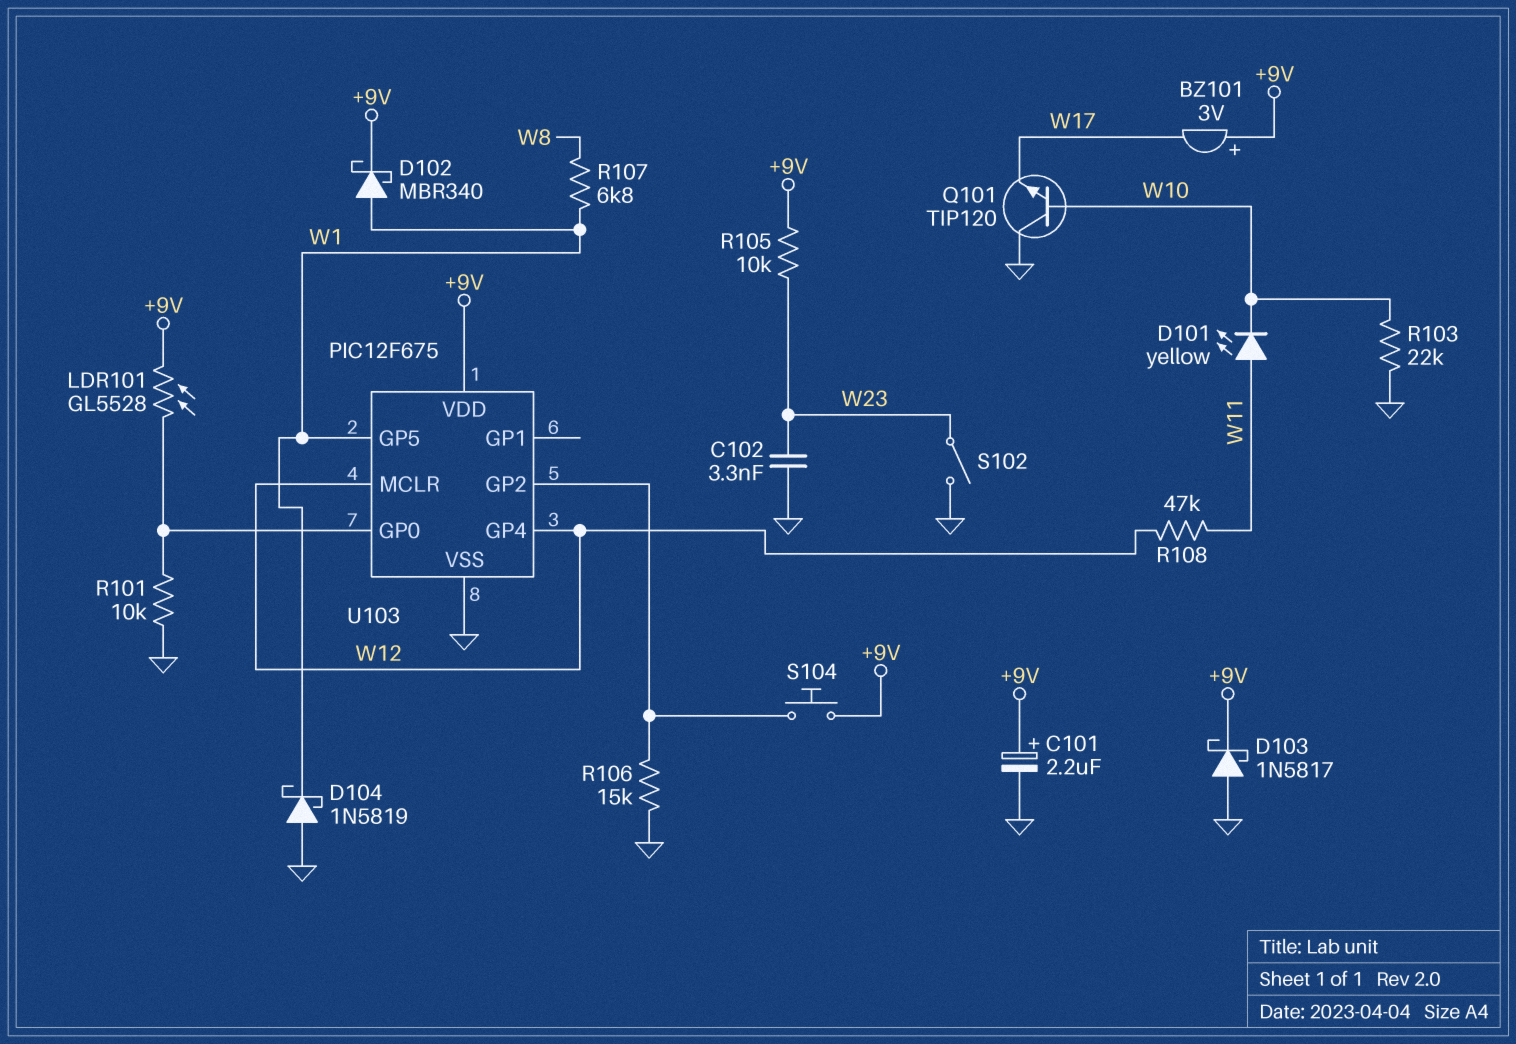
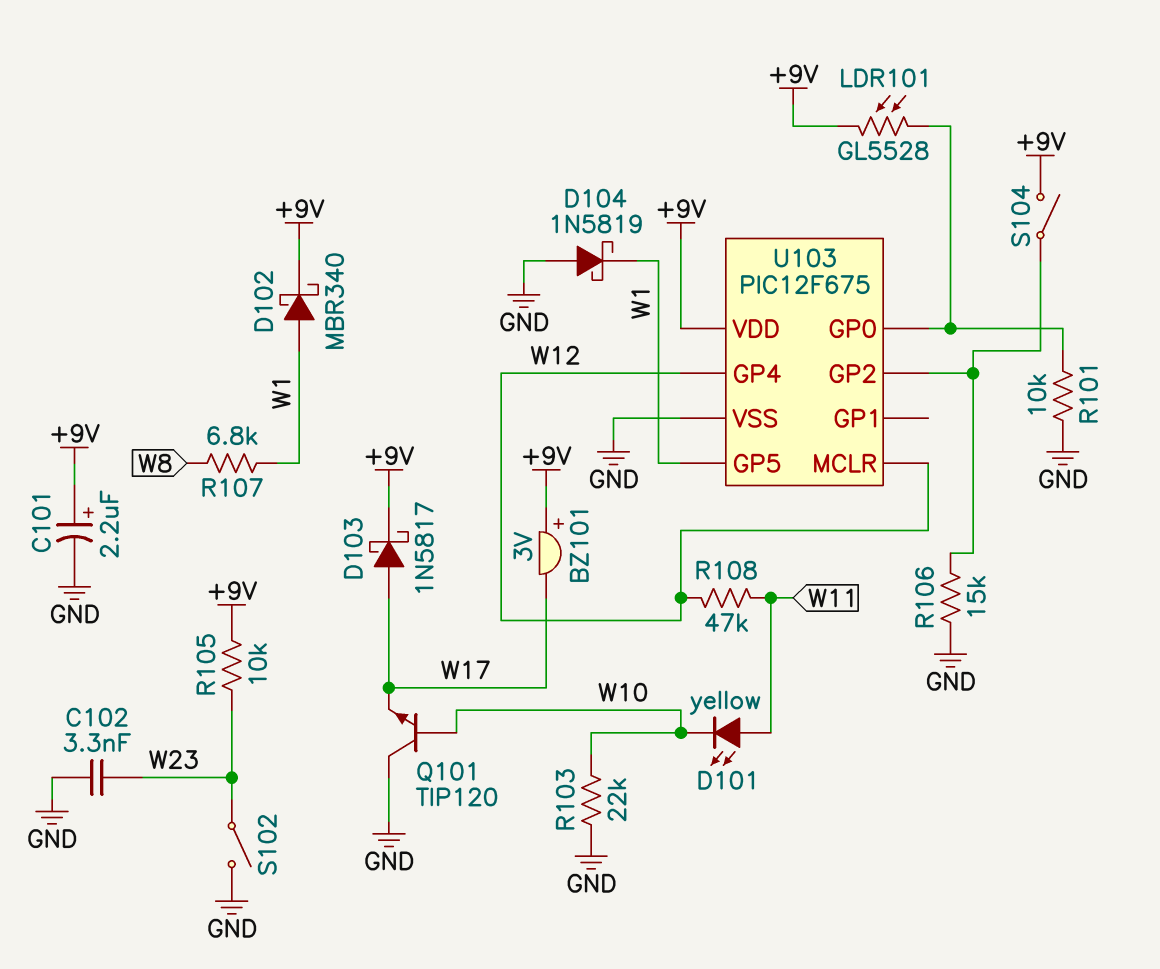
D103: schottky 1N5817 (A GND, K +9V) -> schottky 1N5817 (A W17, K +9V)
S104: button (+9V, U103/GP2) -> switch (+9V, U103/GP2)

